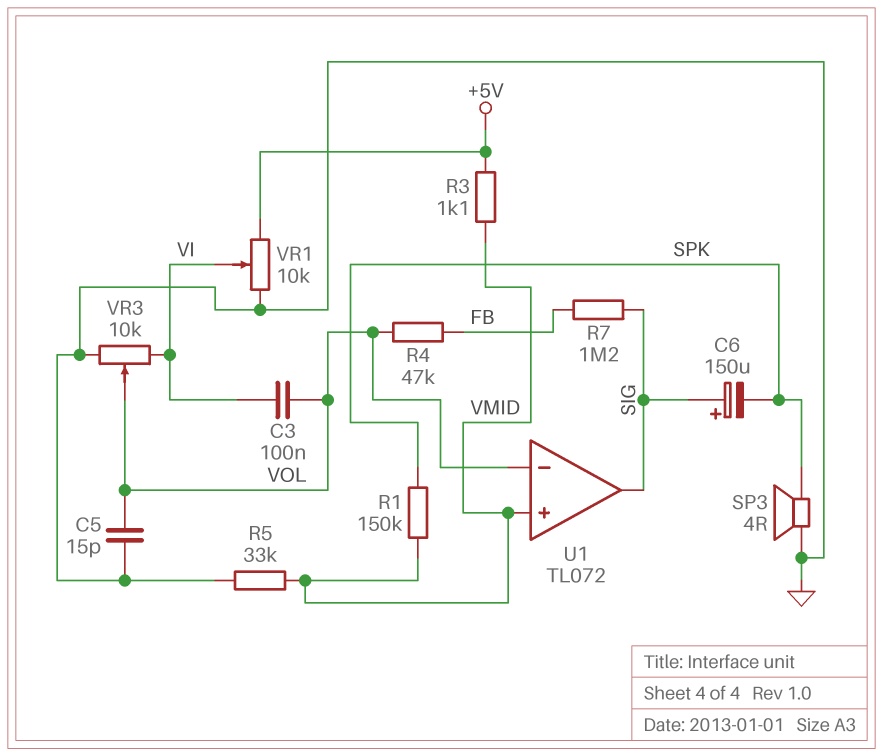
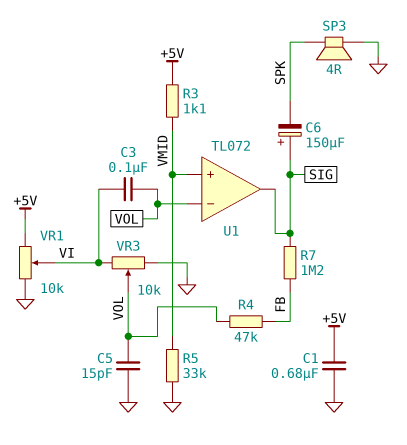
C1: none -> 680nF (+5V, GND)
R1: 150k (SPK, VMID) -> none

